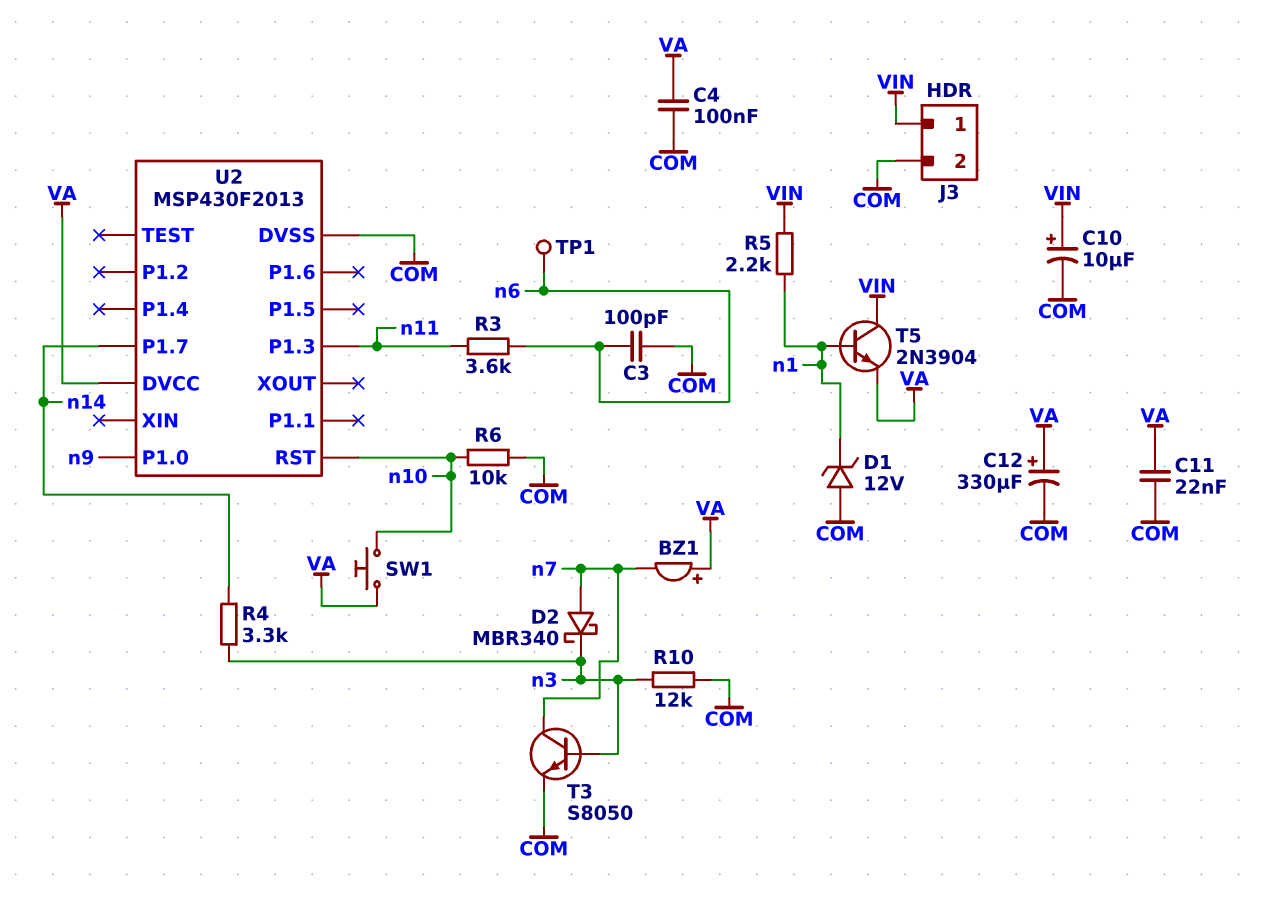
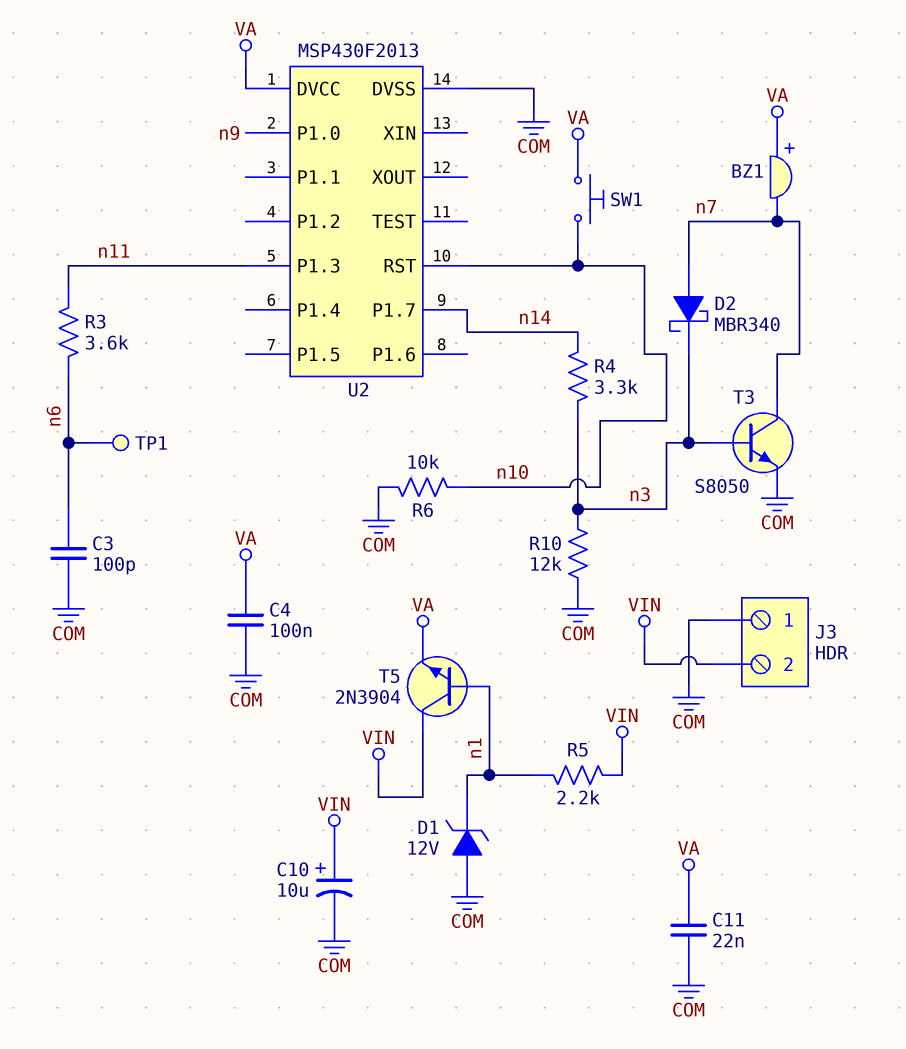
C12: 330uF (plus VA, minus COM) -> none
J3 pin 1: VIN -> COM
J3 pin 2: COM -> VIN

